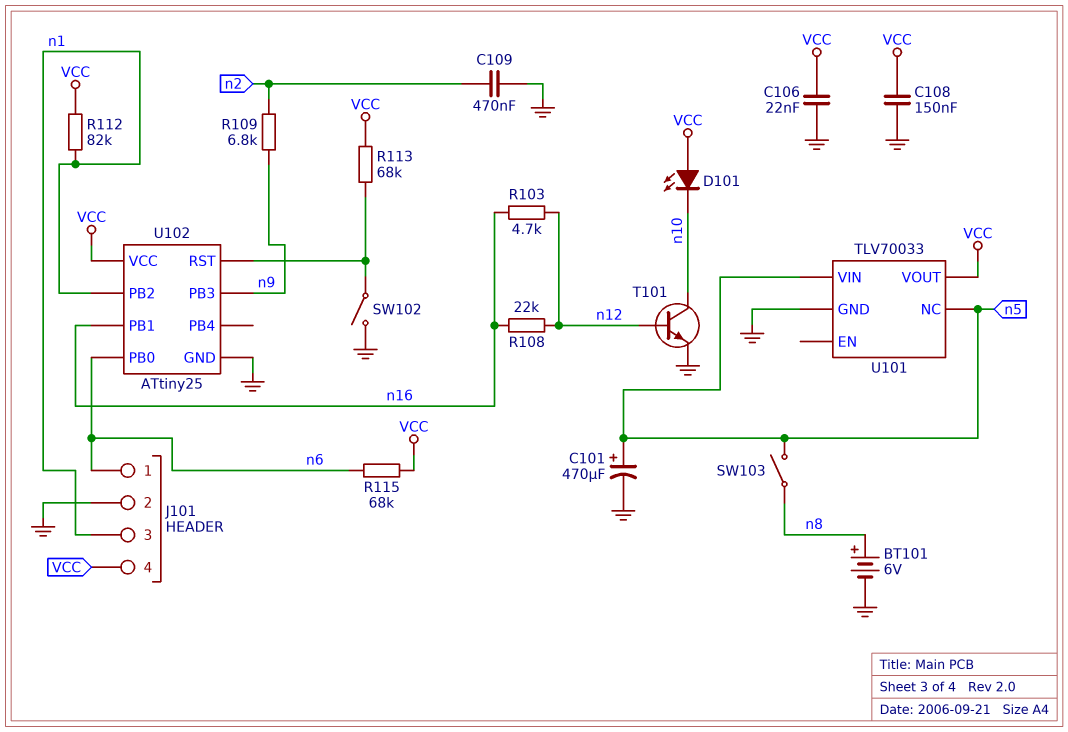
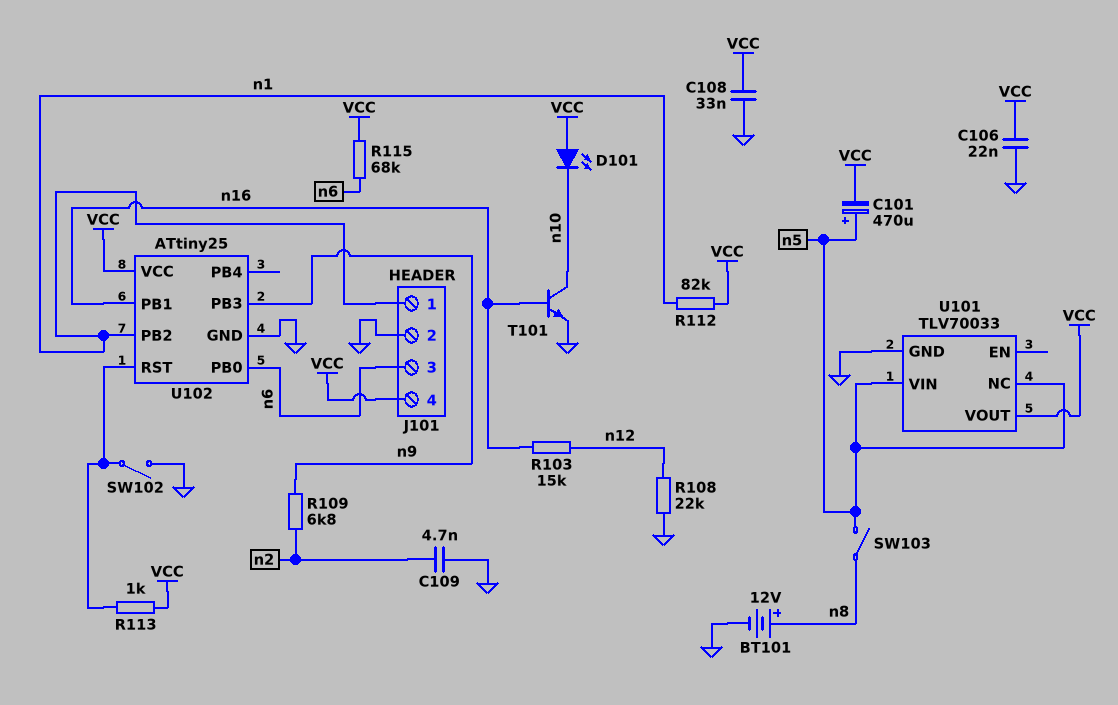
BT101: 6V (plus n8, minus GND) -> 12V (plus n8, minus GND)
C101: 470uF (plus n5, minus GND) -> 470uF (plus n5, minus VCC)
C108: 150nF (GND, VCC) -> 33nF (GND, VCC)
C109: 470nF (GND, n2) -> 4.7nF (GND, n2)
J101 pin 1: n6 -> n1
J101 pin 3: n1 -> n6
R103: 4.7k (n12, n16) -> 15k (n12, n16)
R108: 22k (n12, n16) -> 22k (GND, n12)
R113: 68k (U102/RST, VCC) -> 1k (U102/RST, VCC)
T101: NPN (B n12, C n10, E GND) -> NPN (B n16, C n10, E GND)

